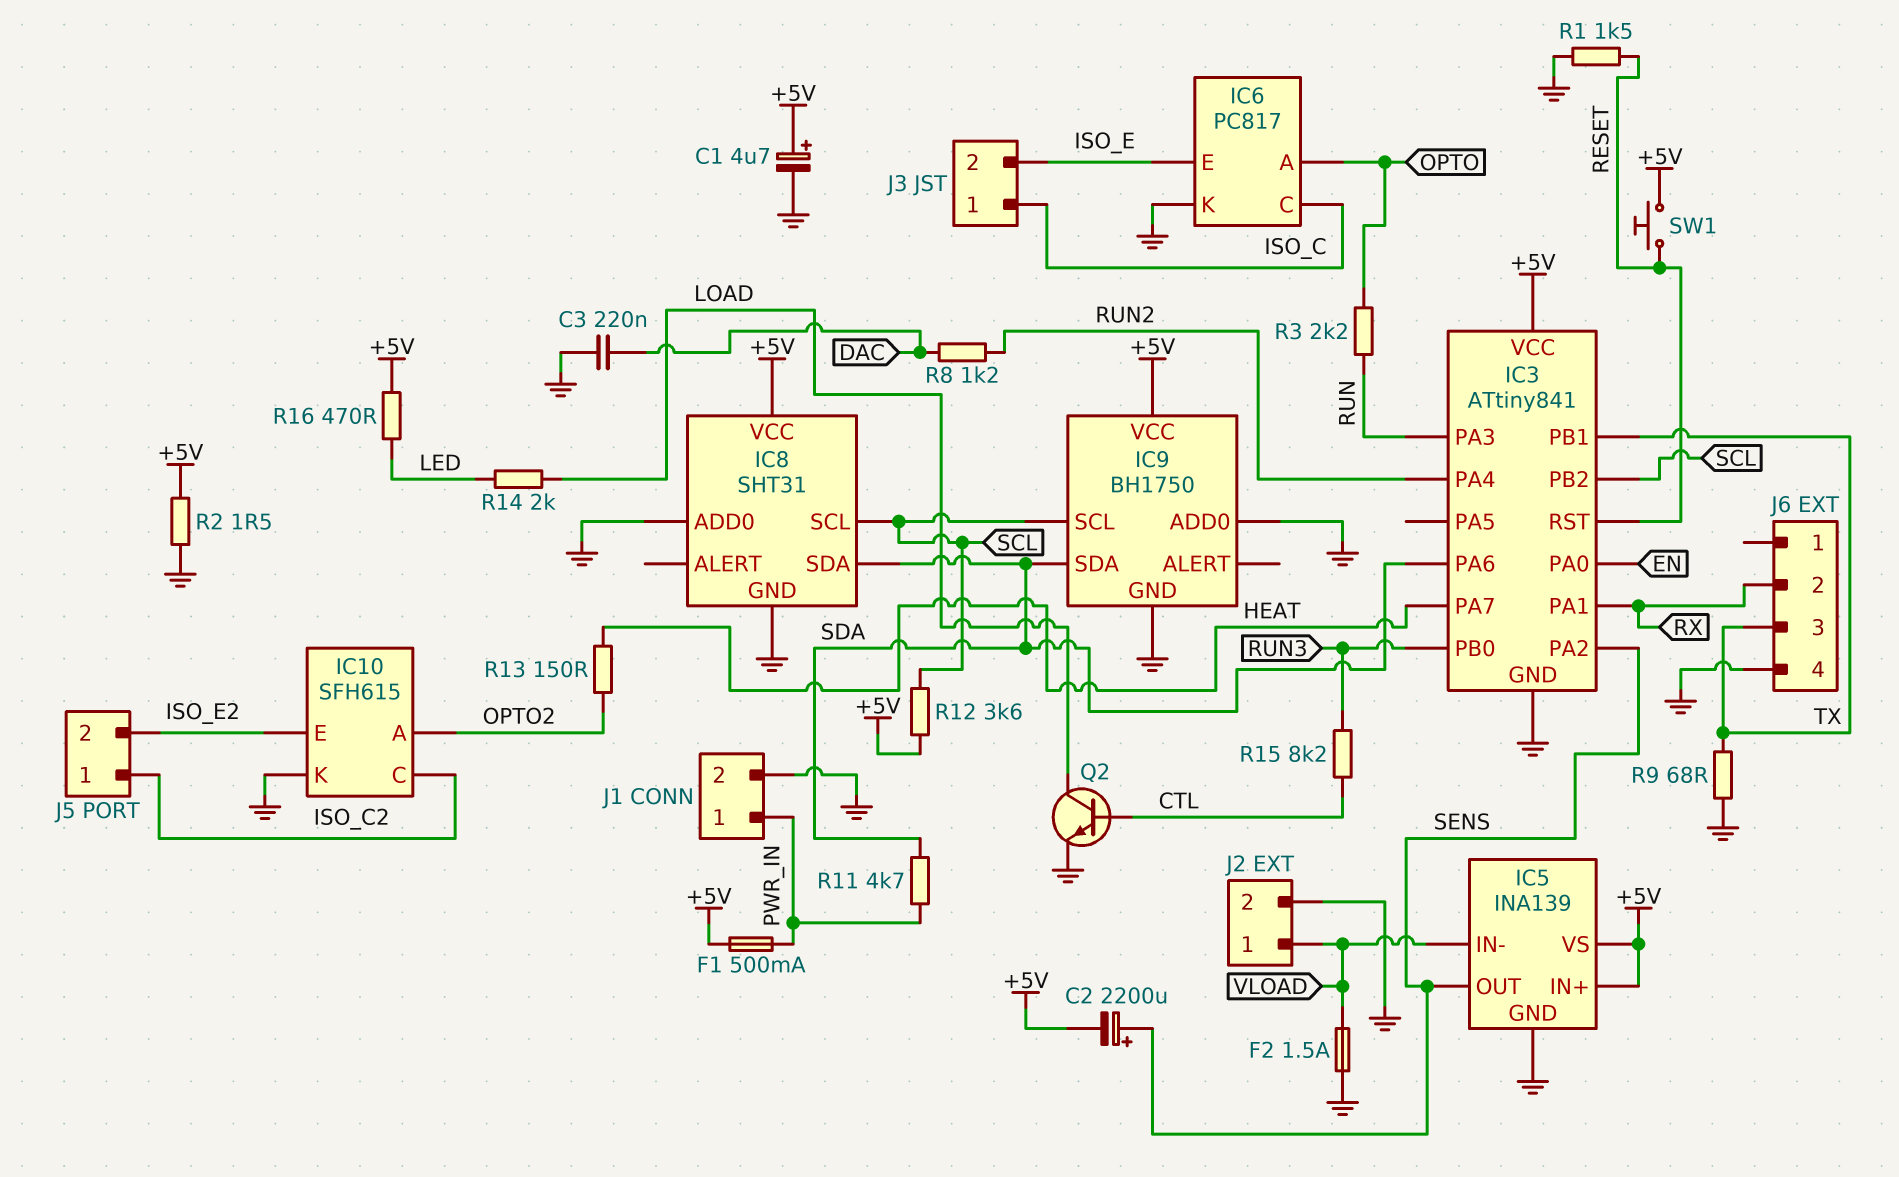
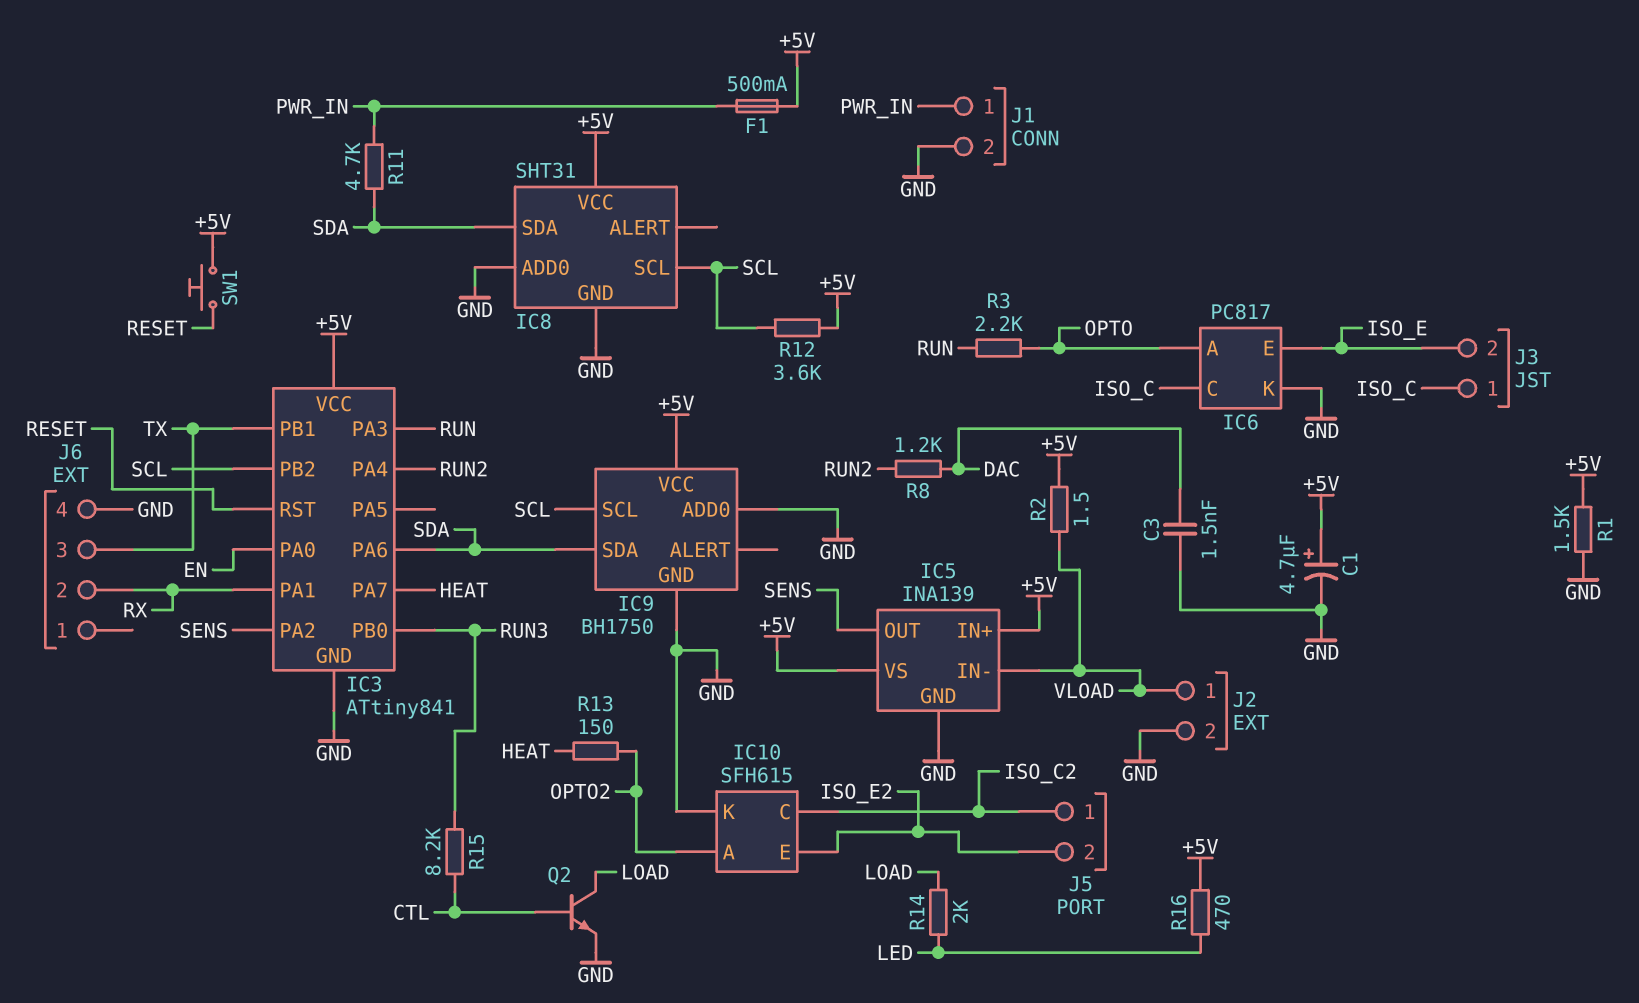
C2: 2200uF (plus SENS, minus +5V) -> none
C3: 220nF (DAC, GND) -> 1.5nF (DAC, GND)
F2: 1.5A (GND, VLOAD) -> none
R1: 1.5k (GND, RESET) -> 1.5k (+5V, GND)
R2: 1.5 (+5V, GND) -> 1.5 (+5V, VLOAD)
R9: 68 (GND, TX) -> none

